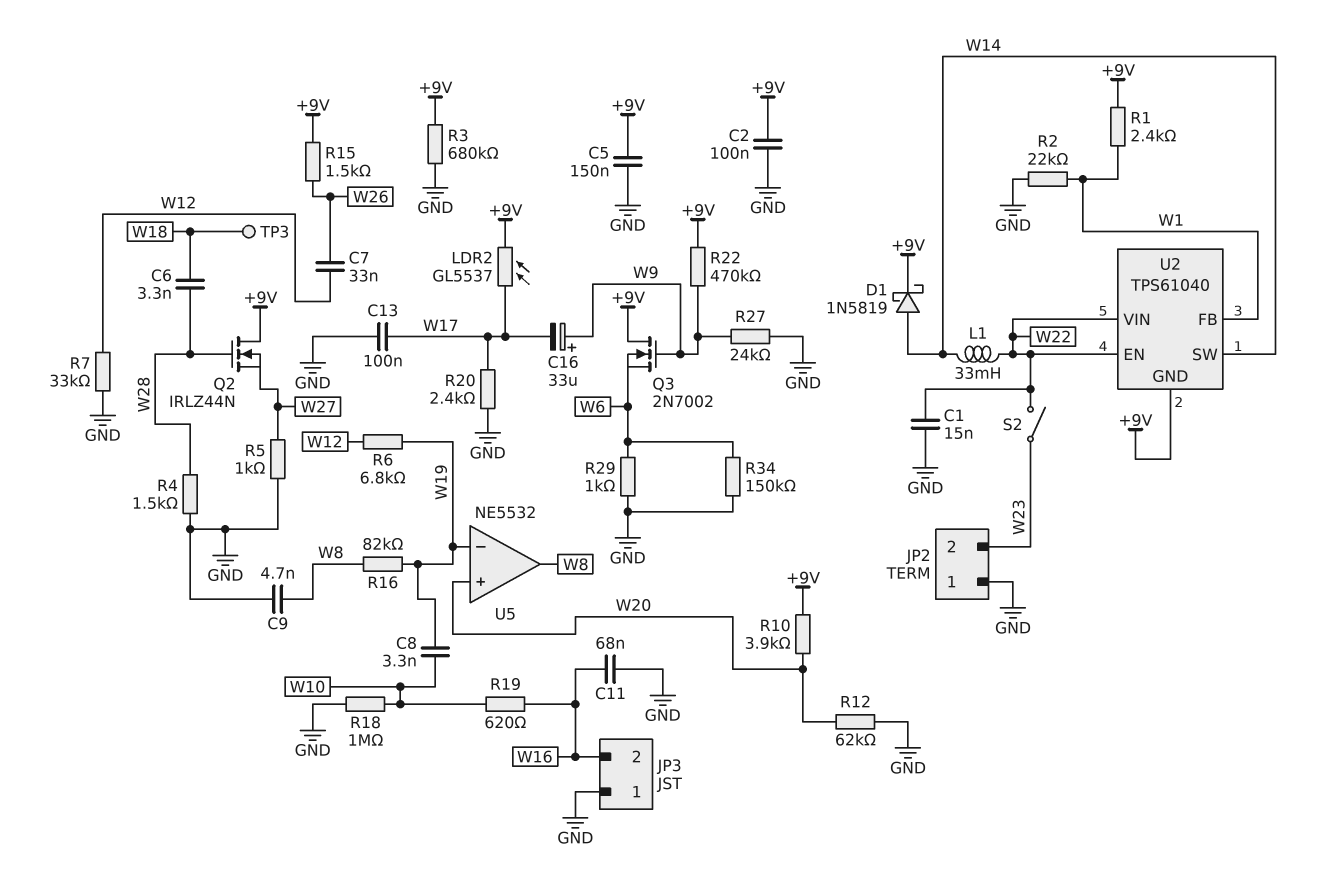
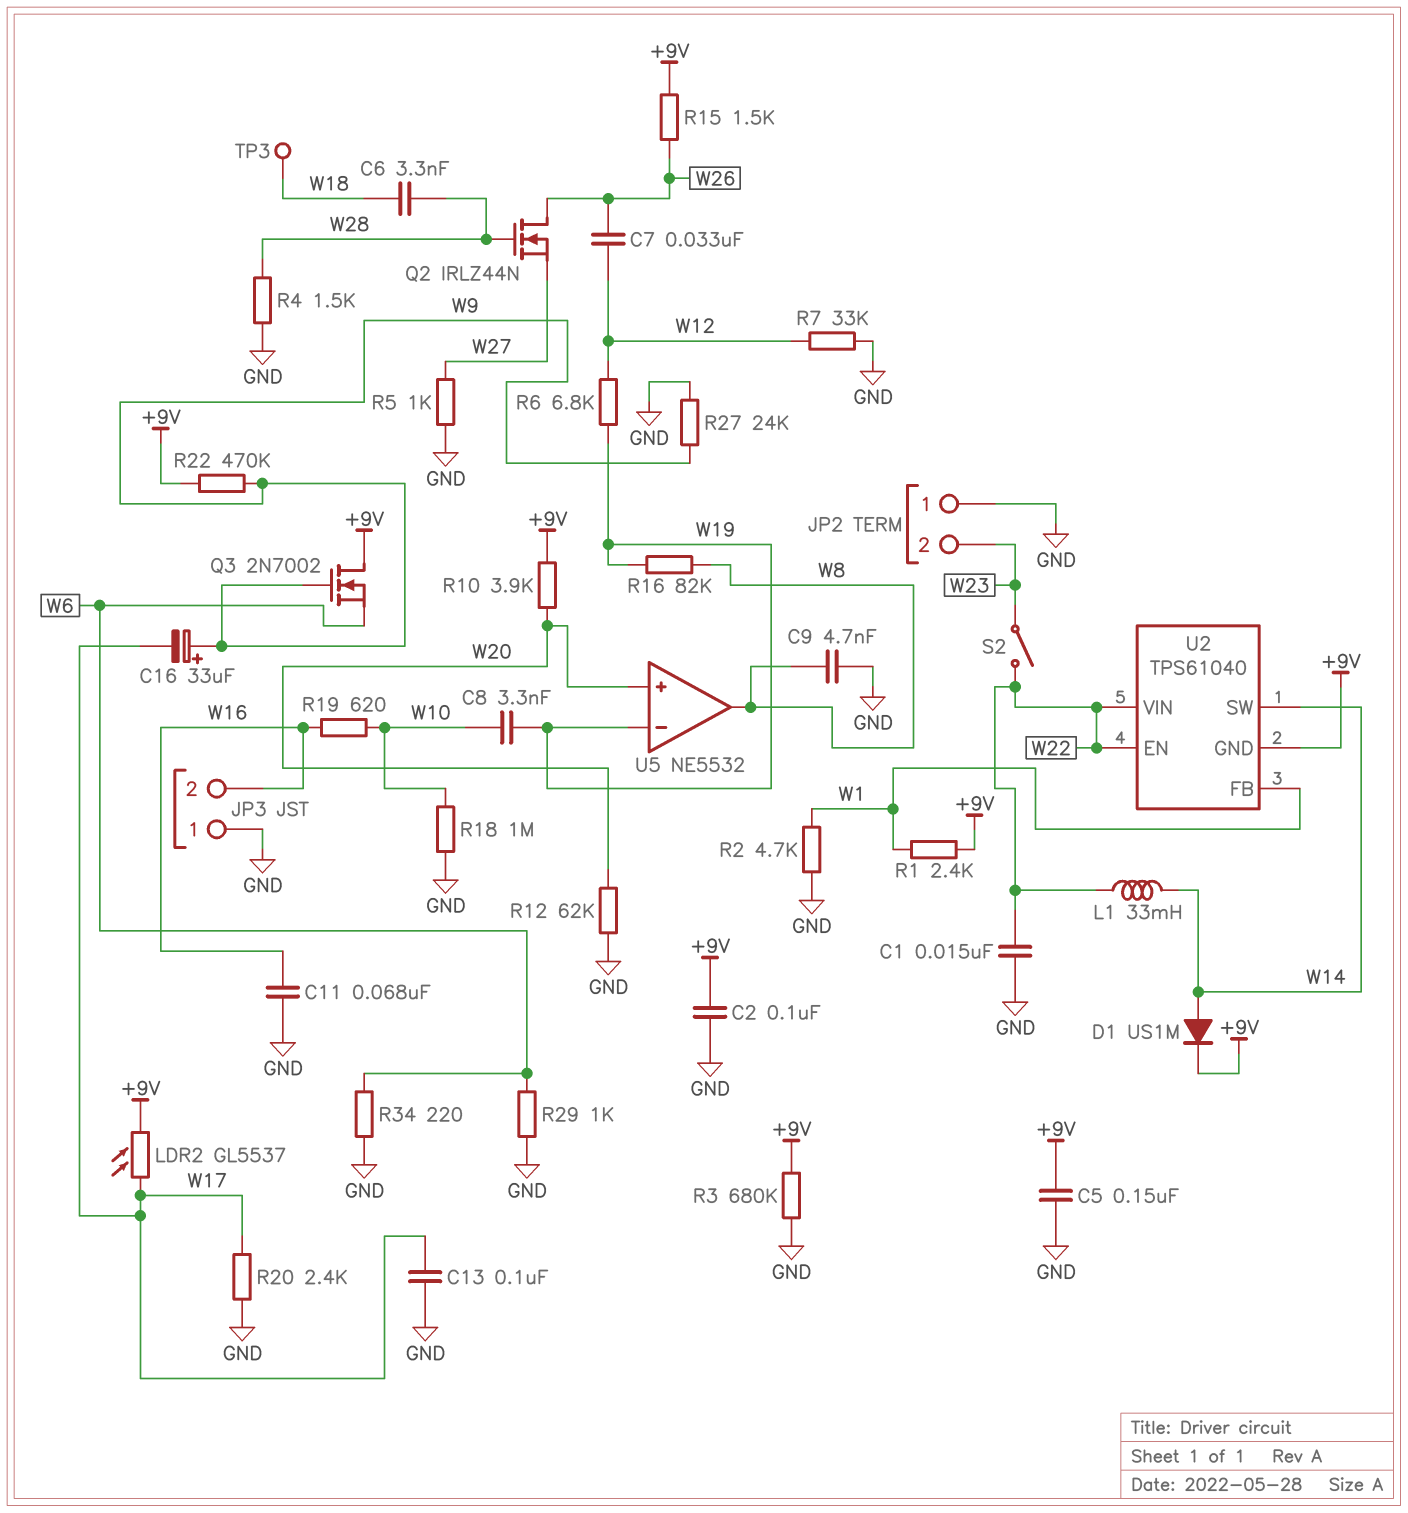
D1: schottky 1N5819 (A W14, K +9V) -> diode US1M (A W14, K +9V)
Q2: NMOS IRLZ44N (G W28, D +9V, S W27) -> NMOS IRLZ44N (G W28, D W26, S W27)
R2: 22k (GND, W1) -> 4.7k (GND, W1)
R34: 150k (GND, W6) -> 220 (GND, W6)

